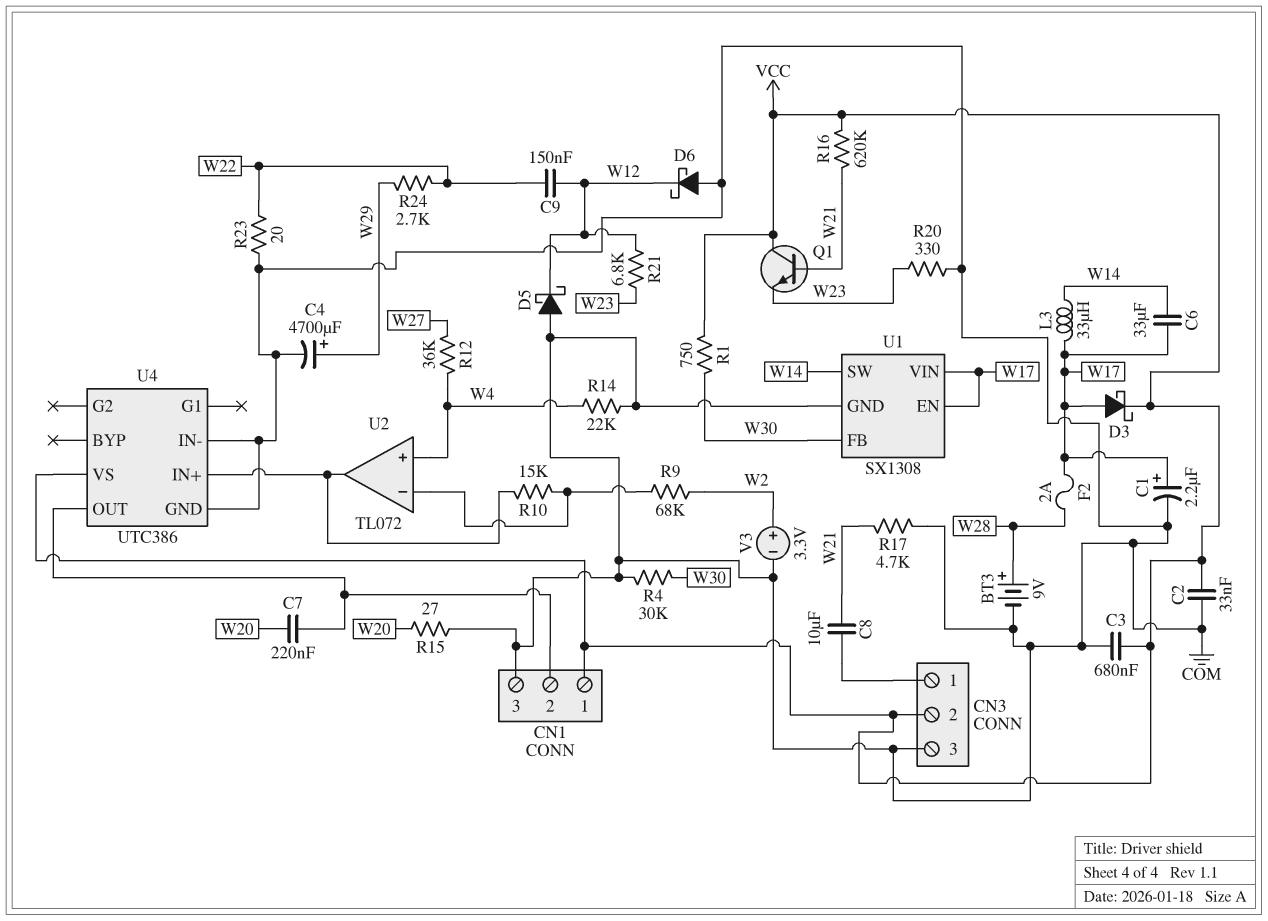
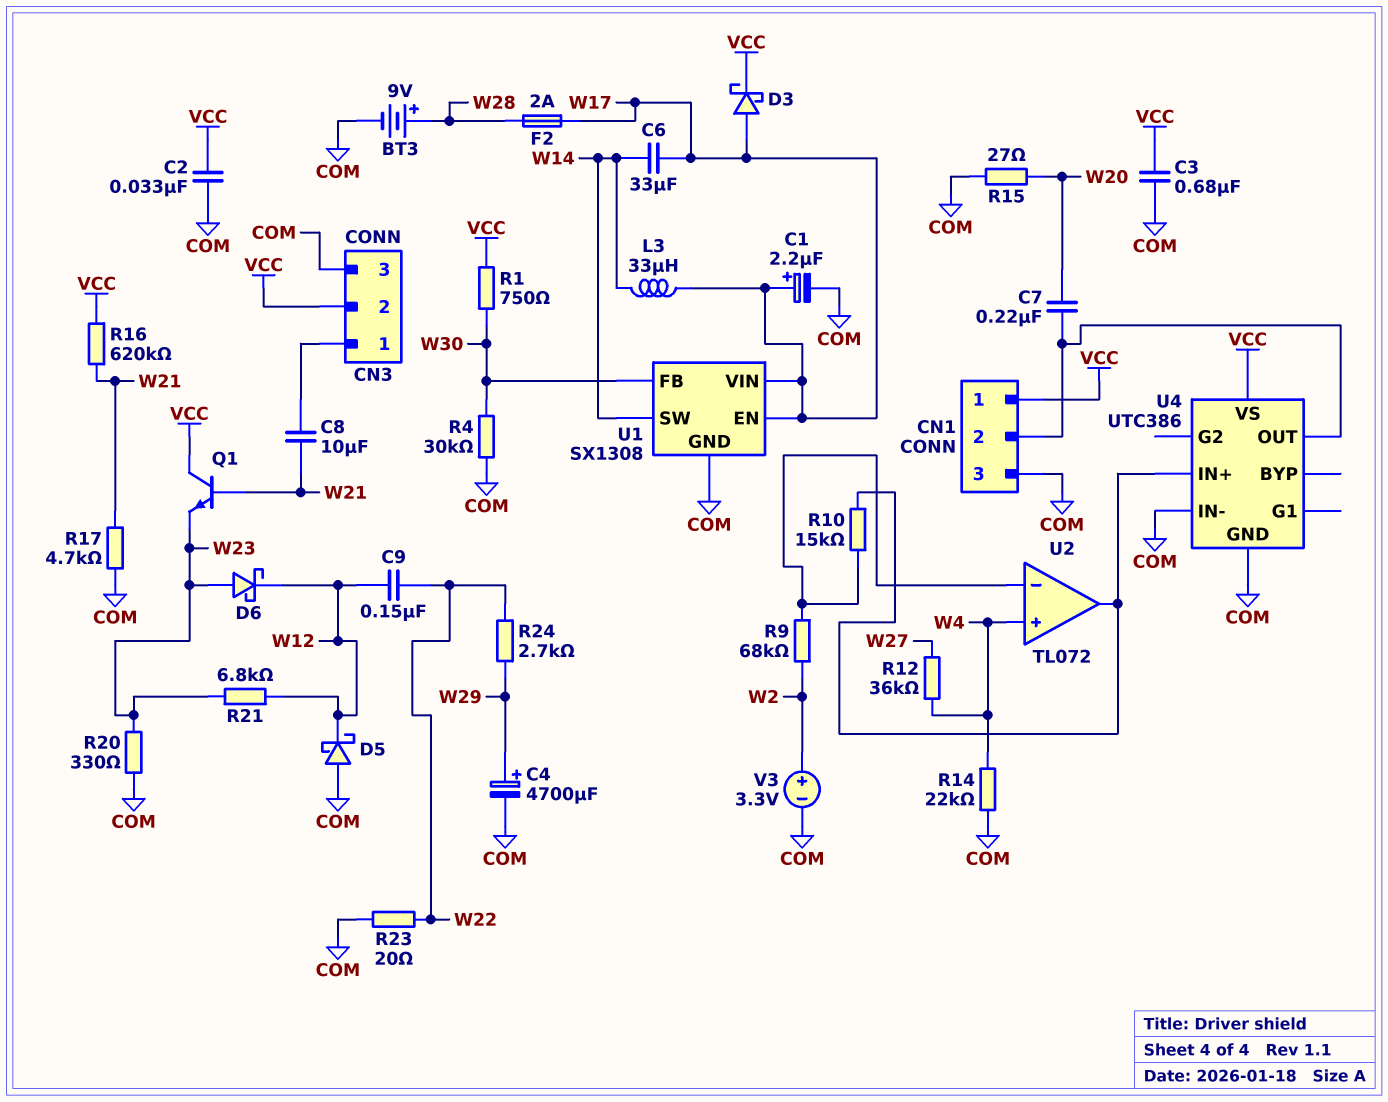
D6: schottky (A COM, K W12) -> schottky (A W23, K W12)

